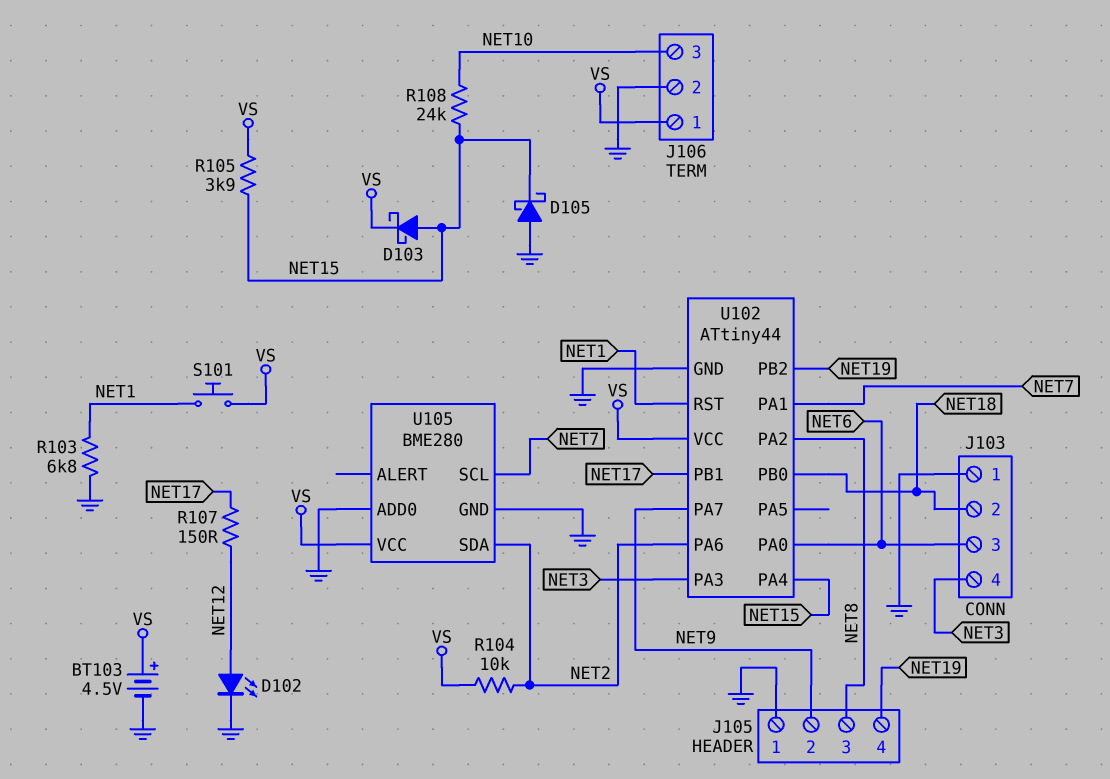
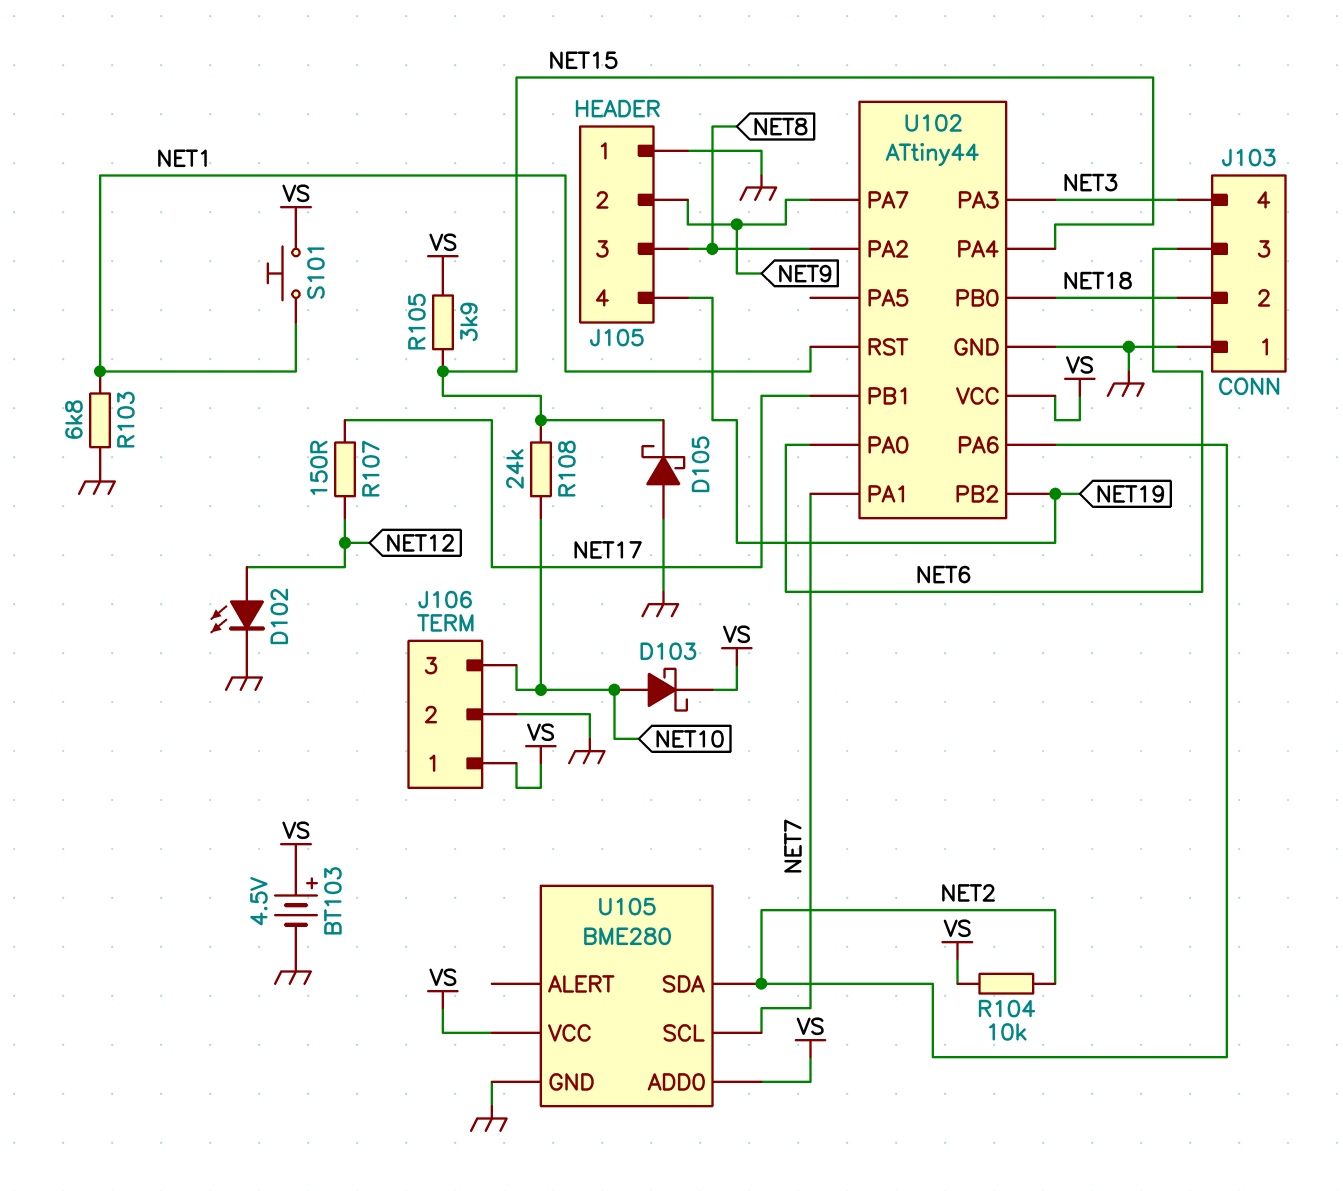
D103: schottky (A NET15, K VS) -> schottky (A NET10, K VS)
U105 pin ADD0: GND -> VS

